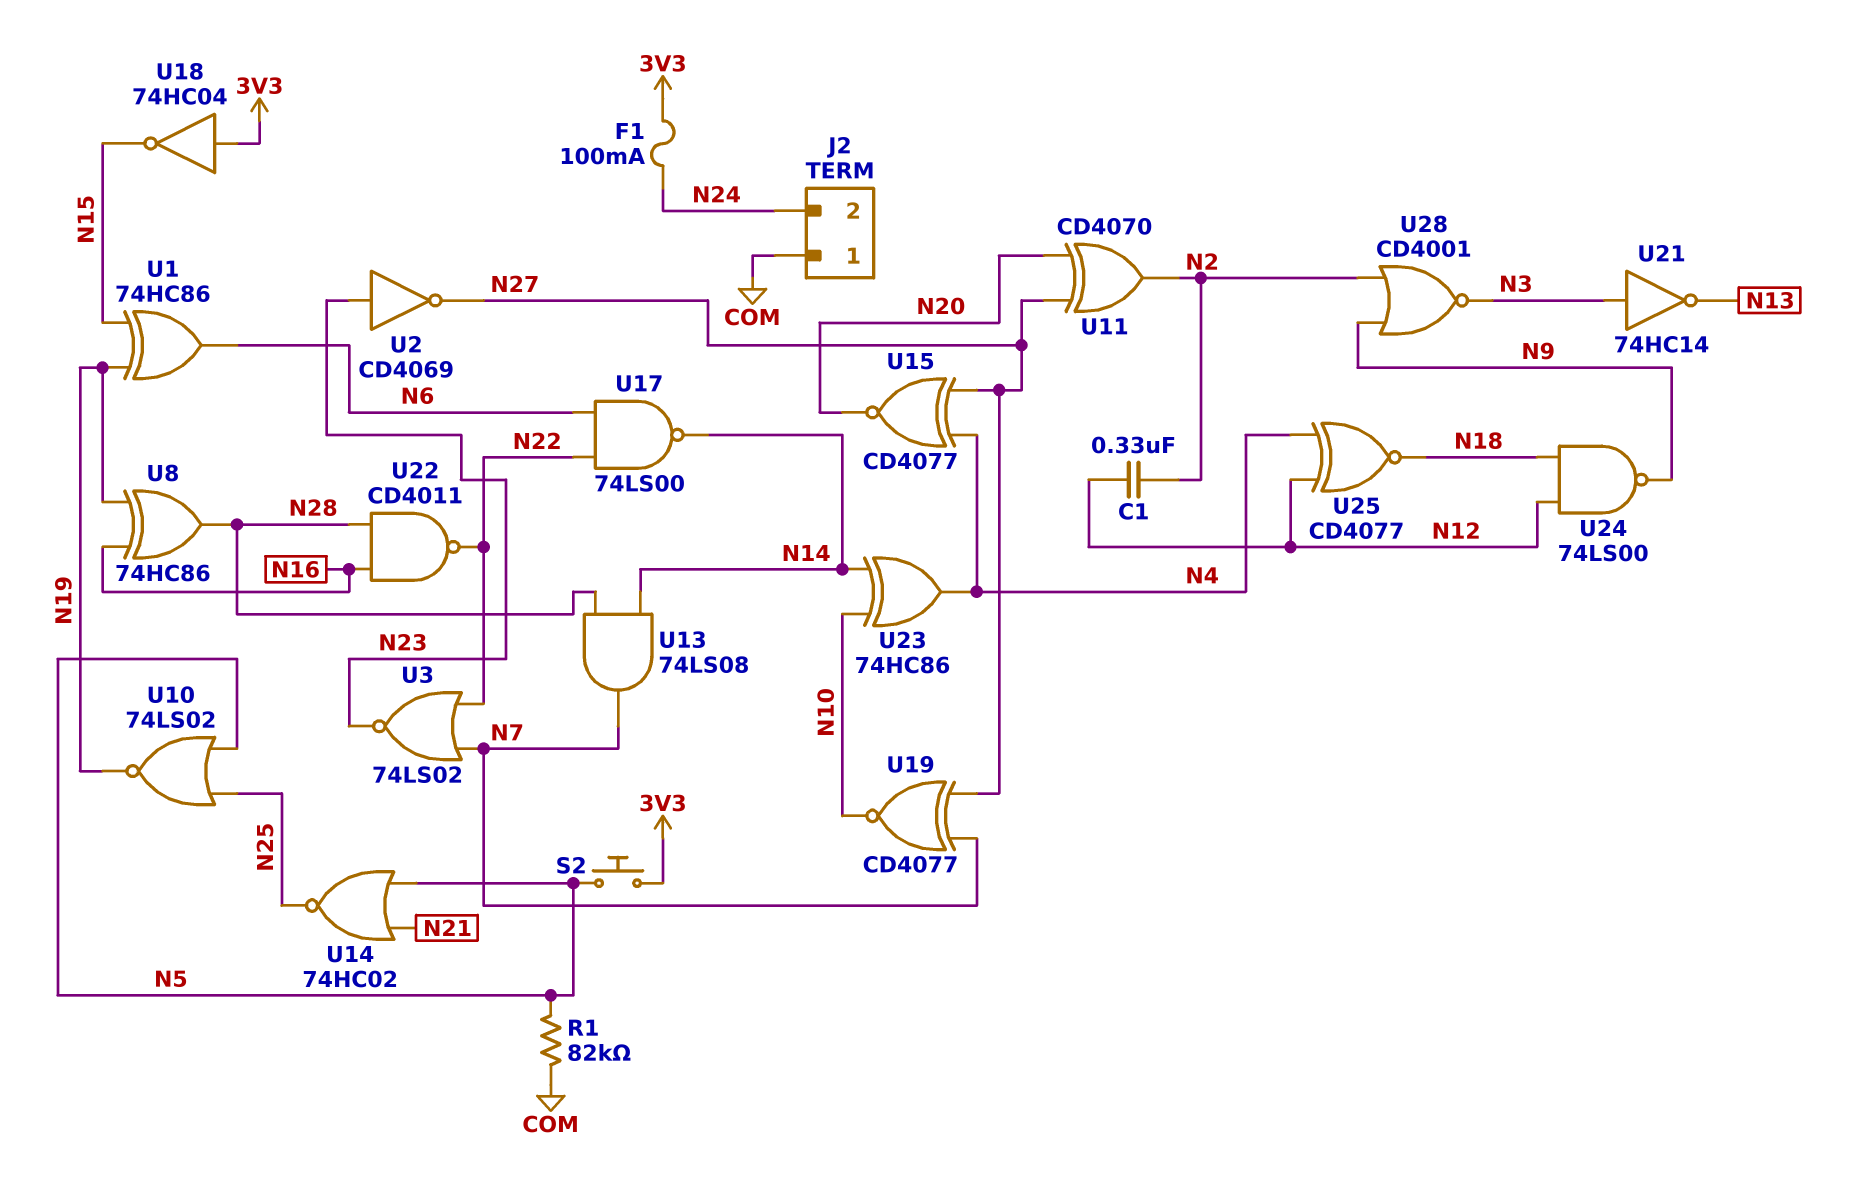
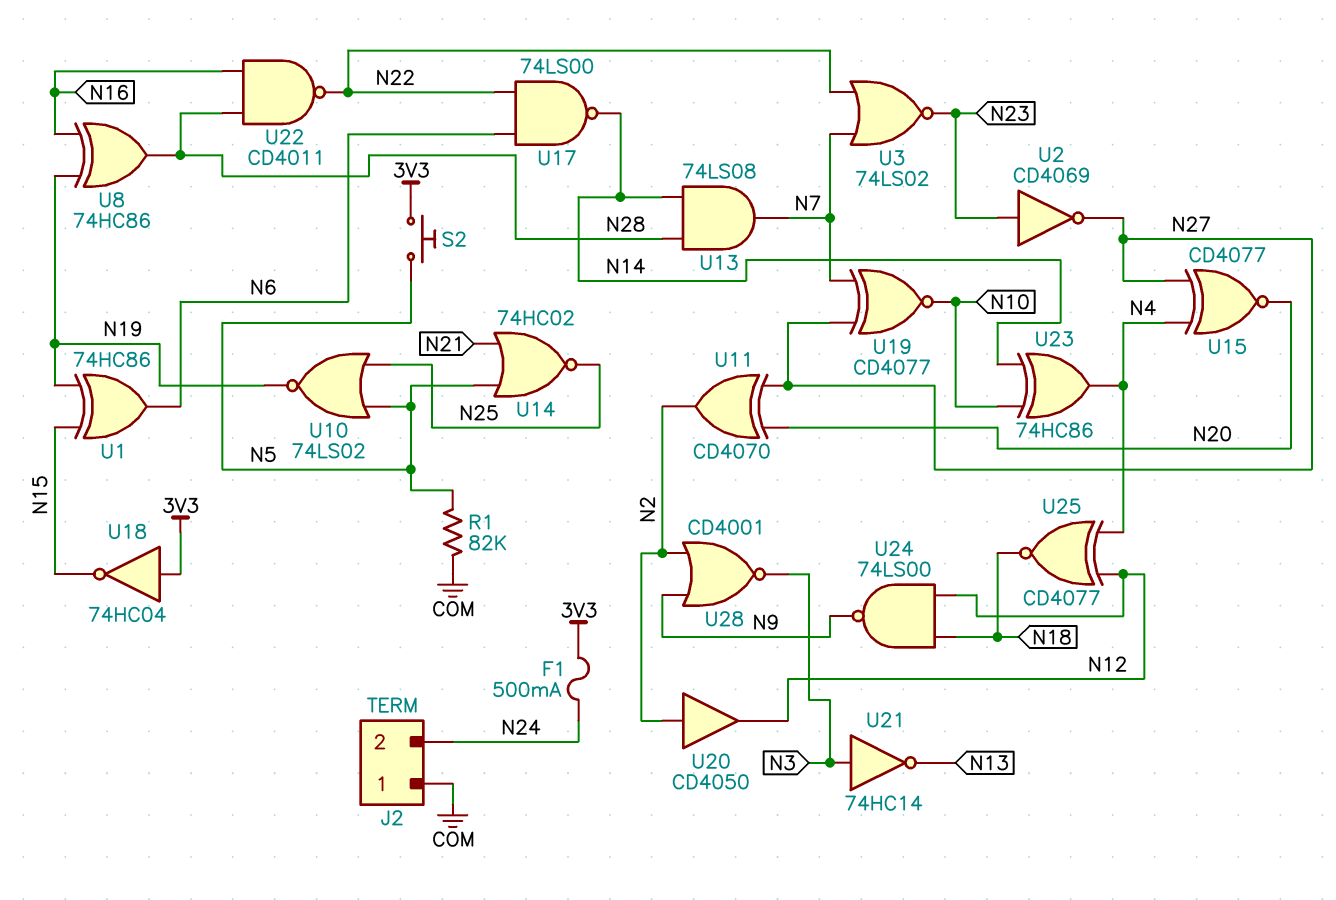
C1: 330nF (N2, N12) -> none
F1: 100mA (3V3, N24) -> 500mA (3V3, N24)
U20: none -> buffer CD4050 (in N2, out N12)

